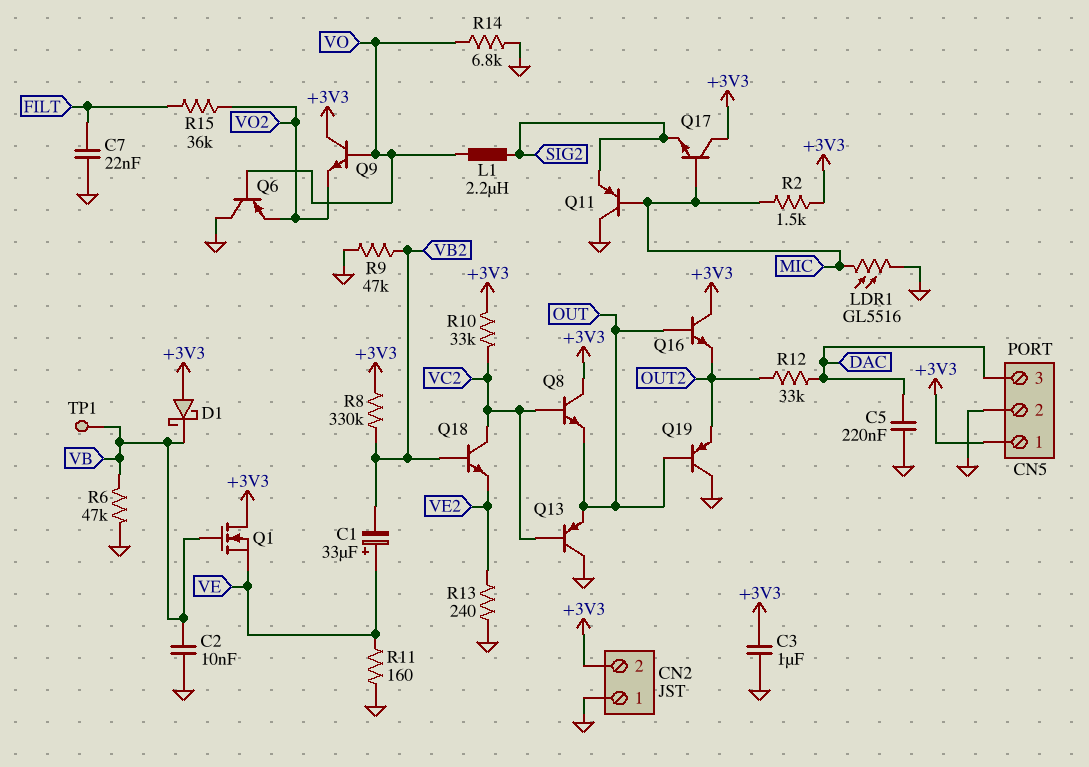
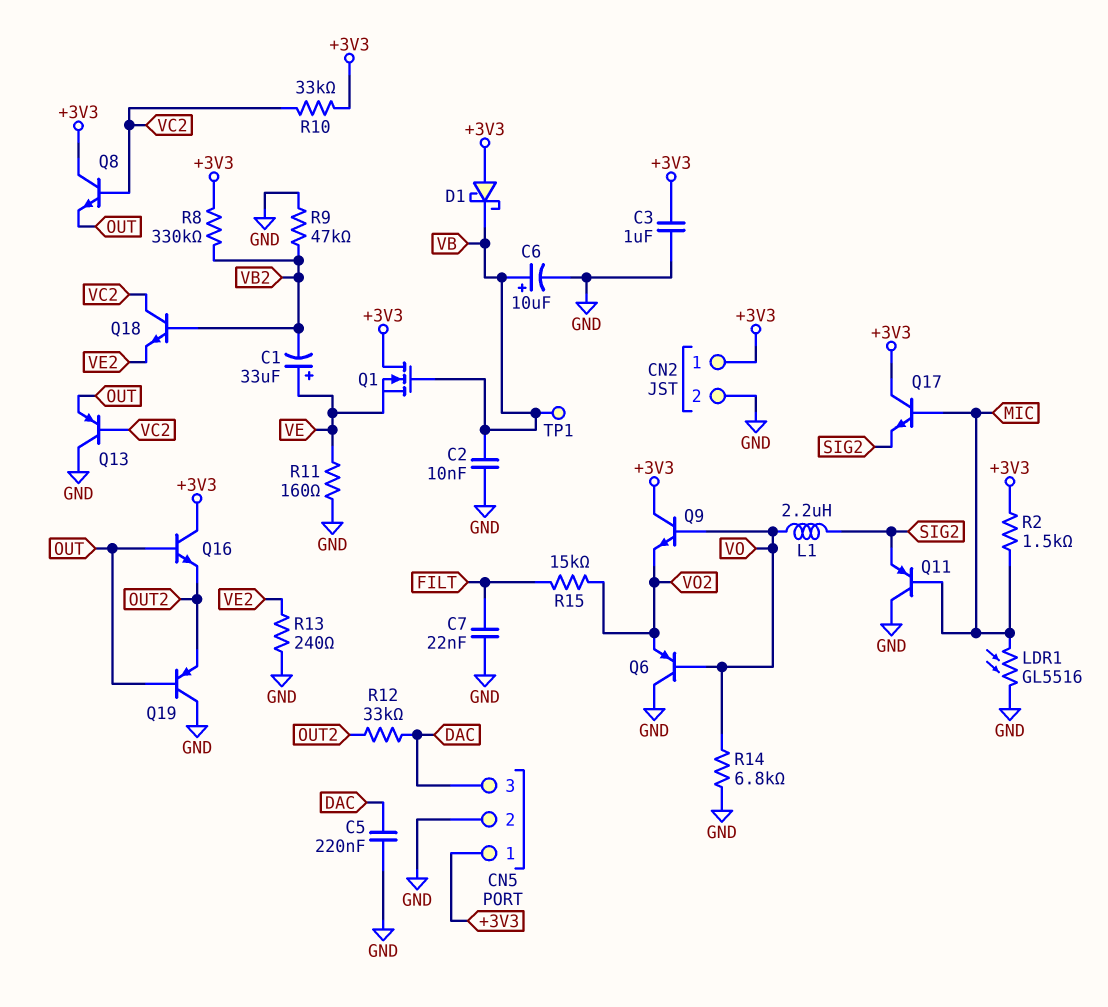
C6: none -> 10uF (plus VB, minus GND)
CN2 pin 1: GND -> +3V3
CN2 pin 2: +3V3 -> GND
R6: 47k (GND, VB) -> none
R15: 36k (FILT, VO2) -> 15k (FILT, VO2)

